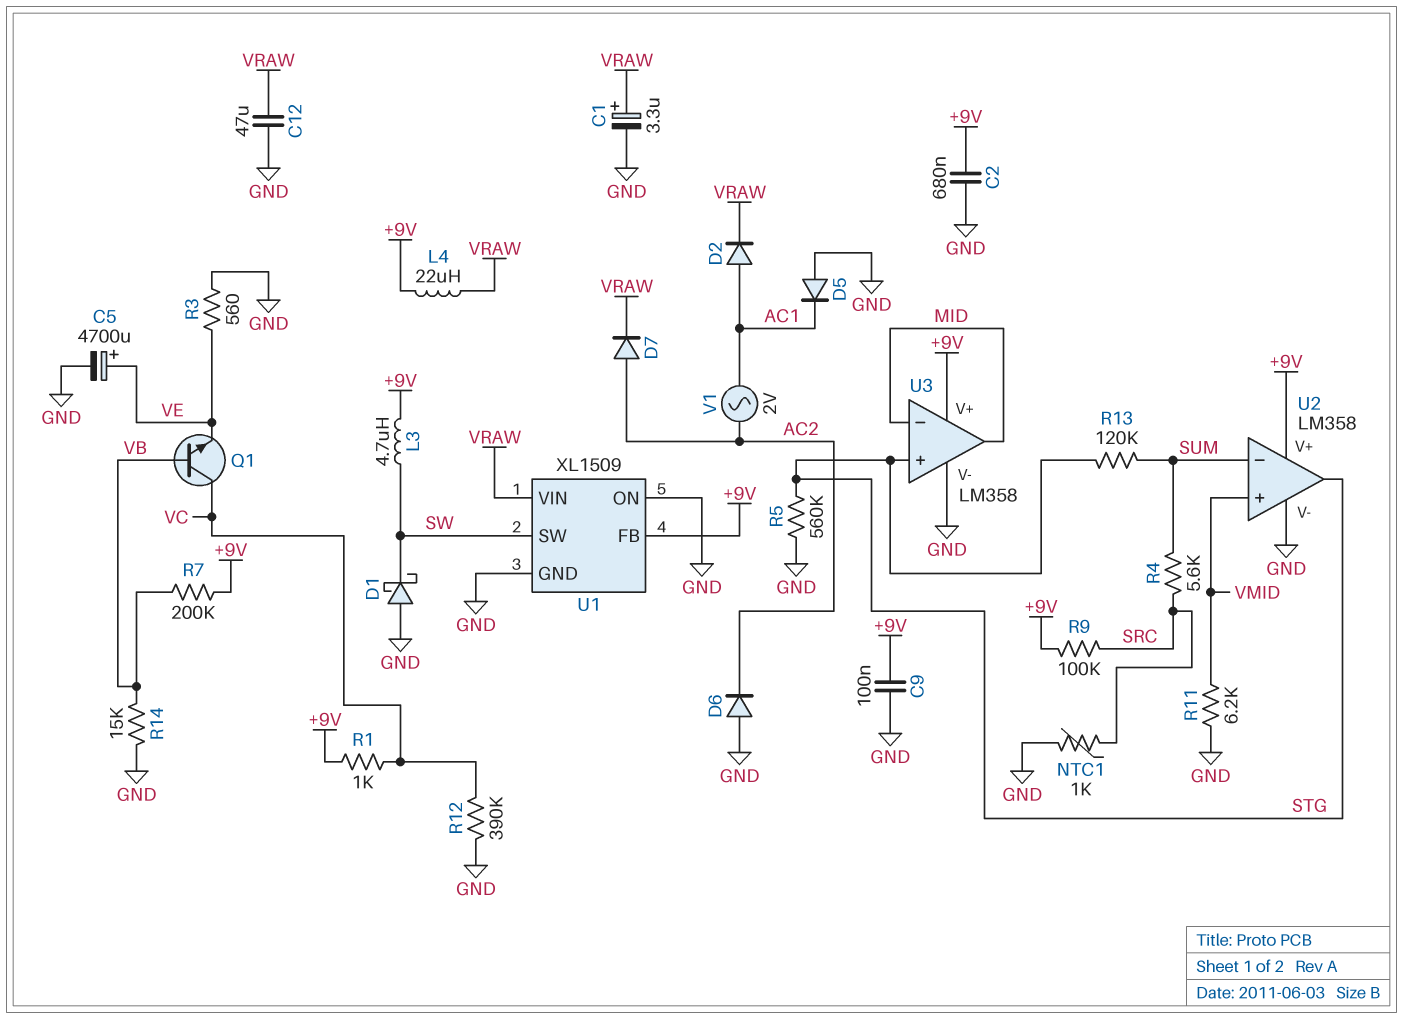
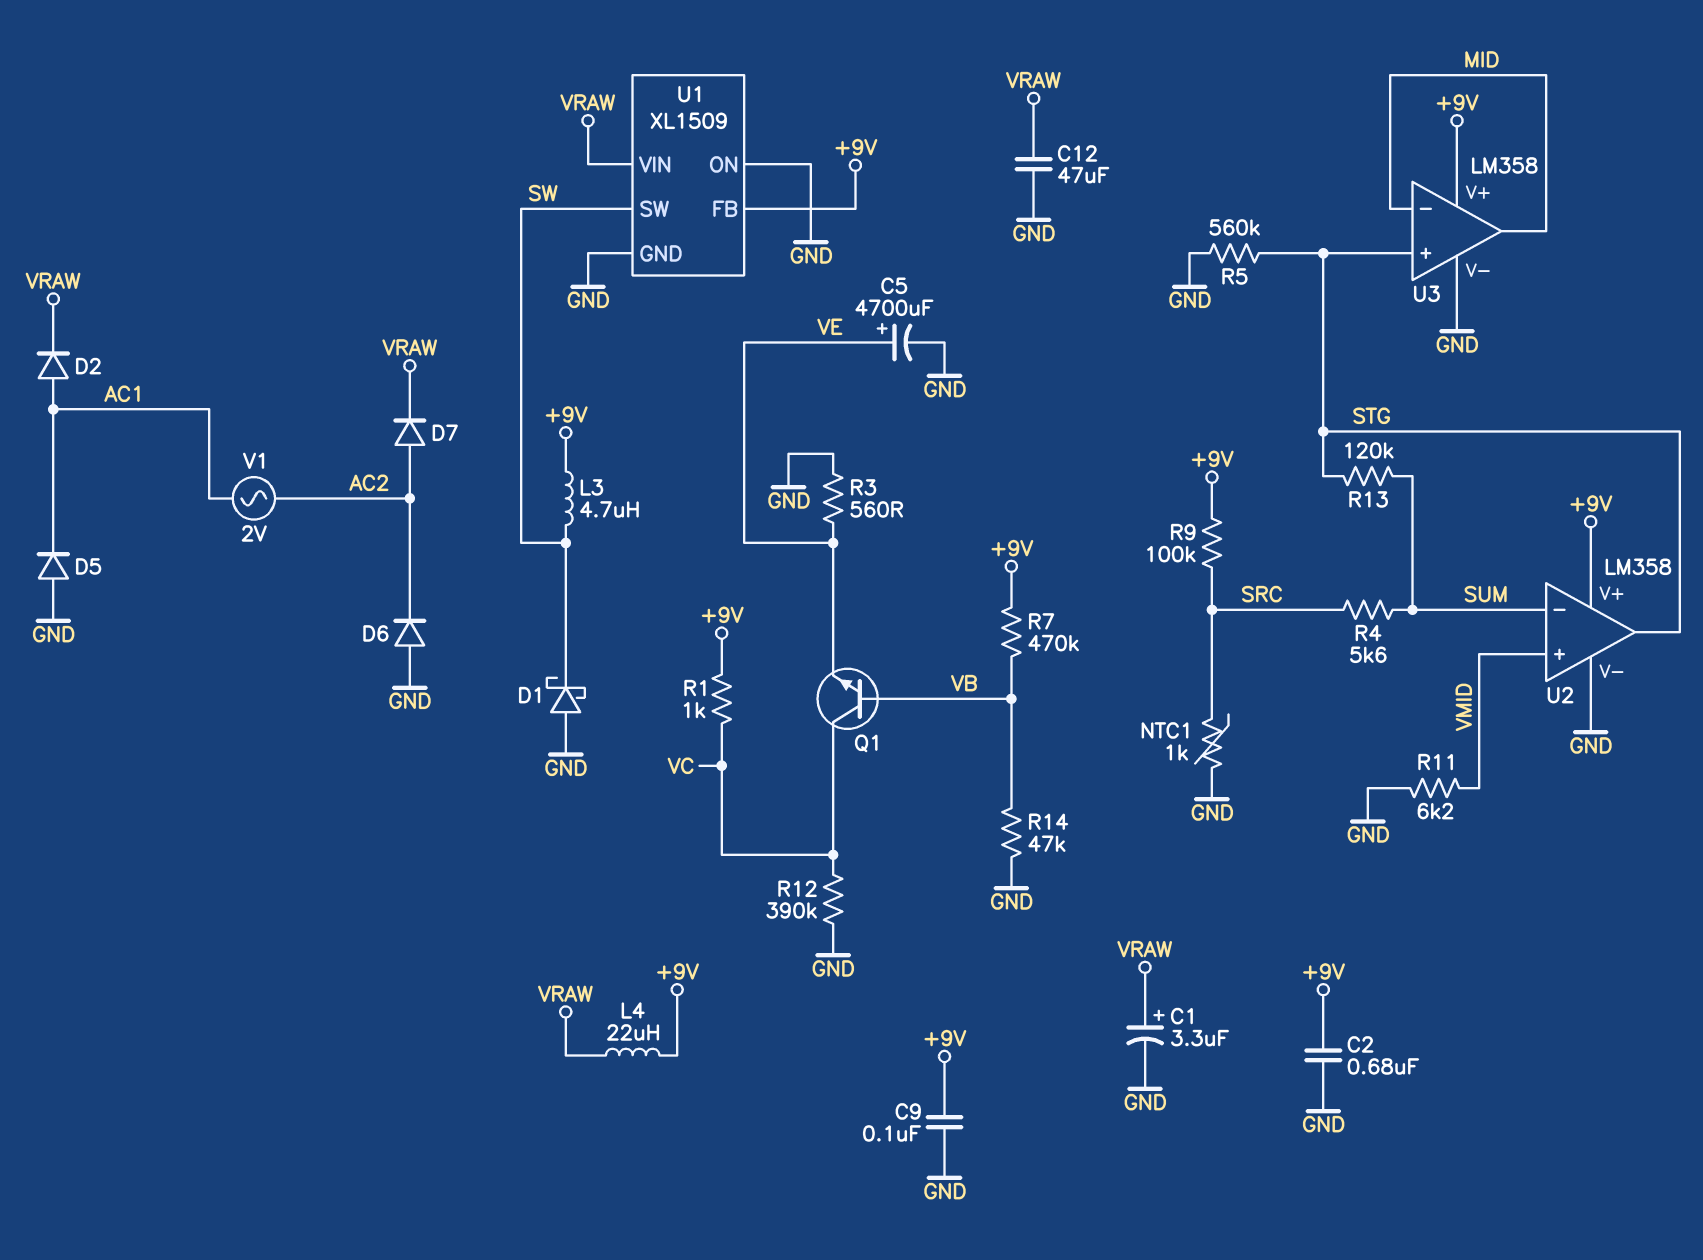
R7: 200k (+9V, VB) -> 470k (+9V, VB)
R14: 15k (GND, VB) -> 47k (GND, VB)

